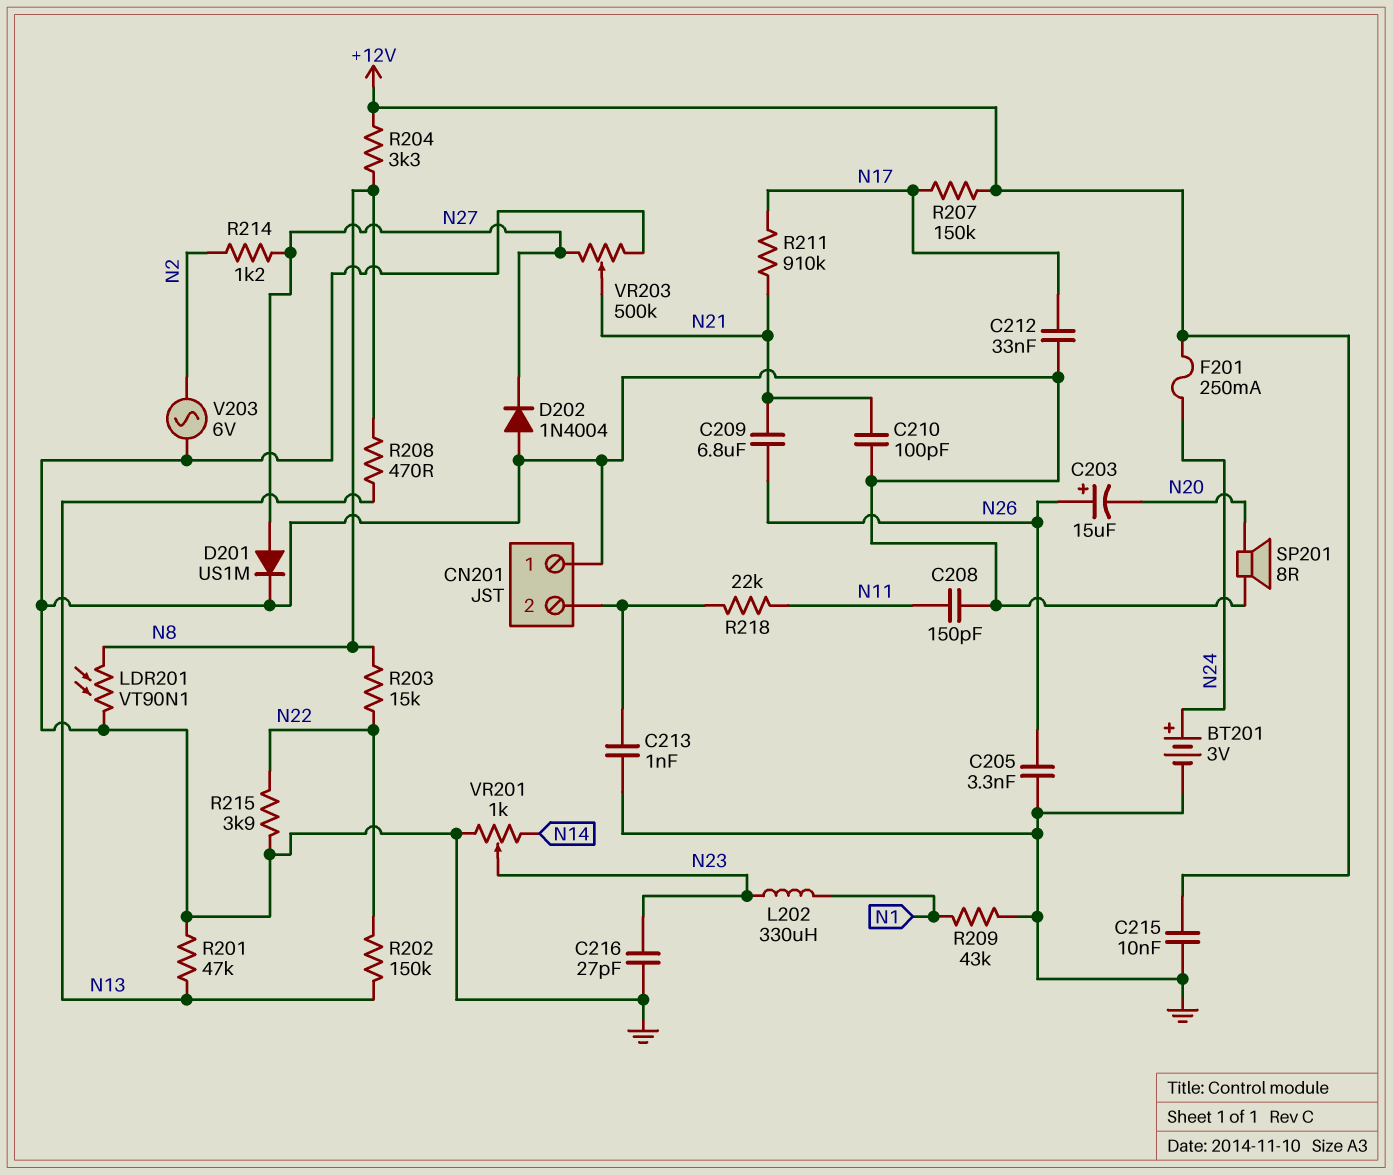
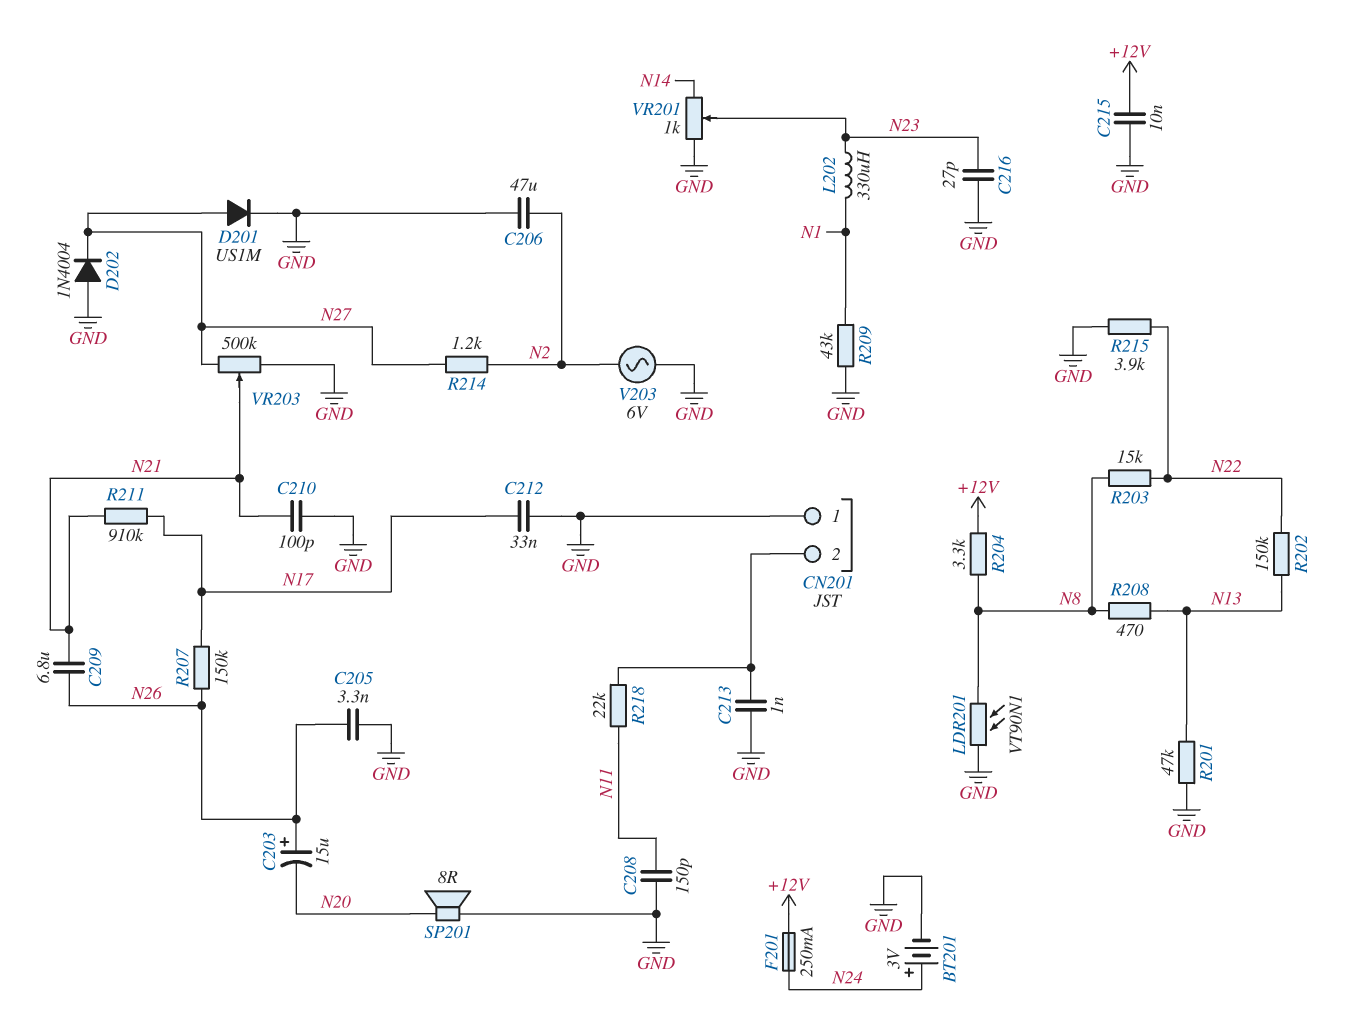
C206: none -> 47uF (GND, N2)
R207: 150k (+12V, N17) -> 150k (N17, N26)

